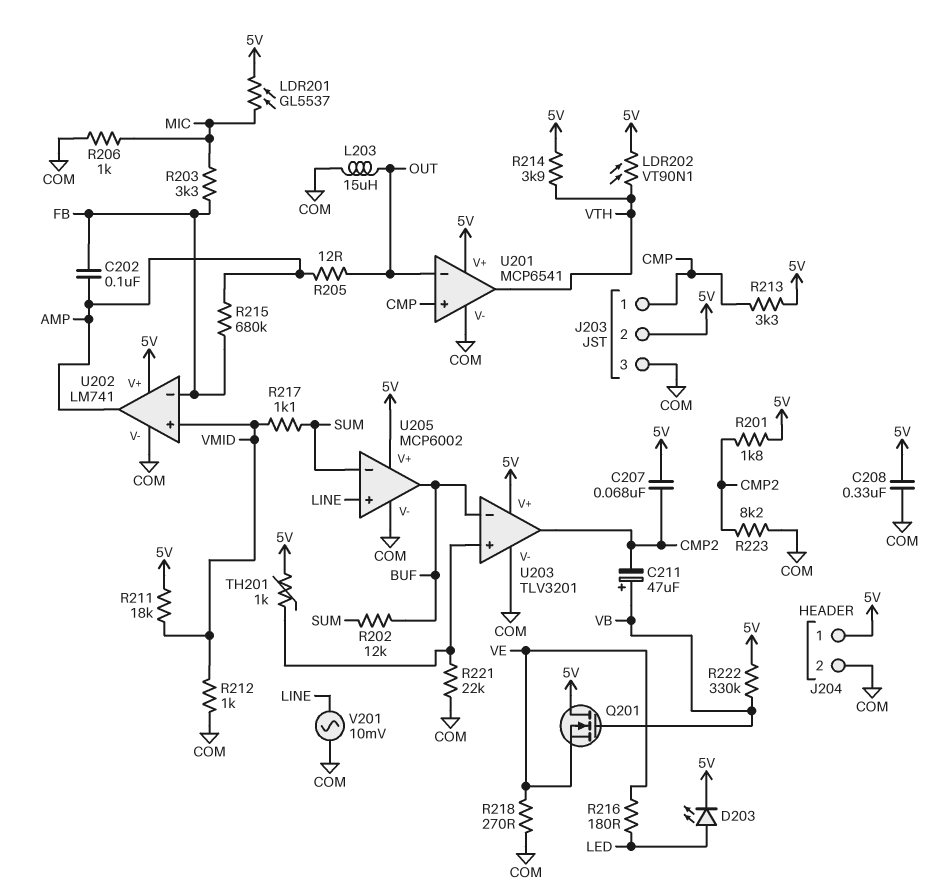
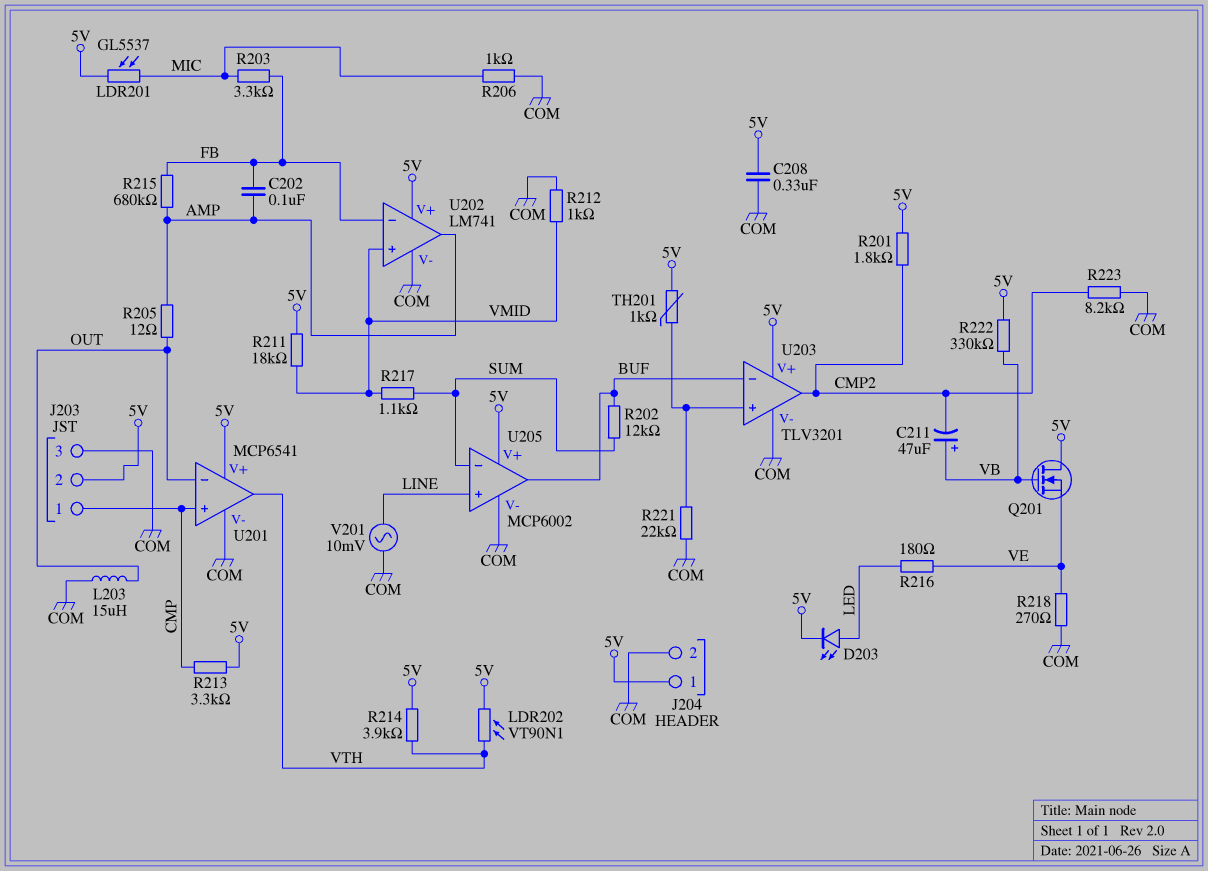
C207: 68nF (5V, CMP2) -> none

